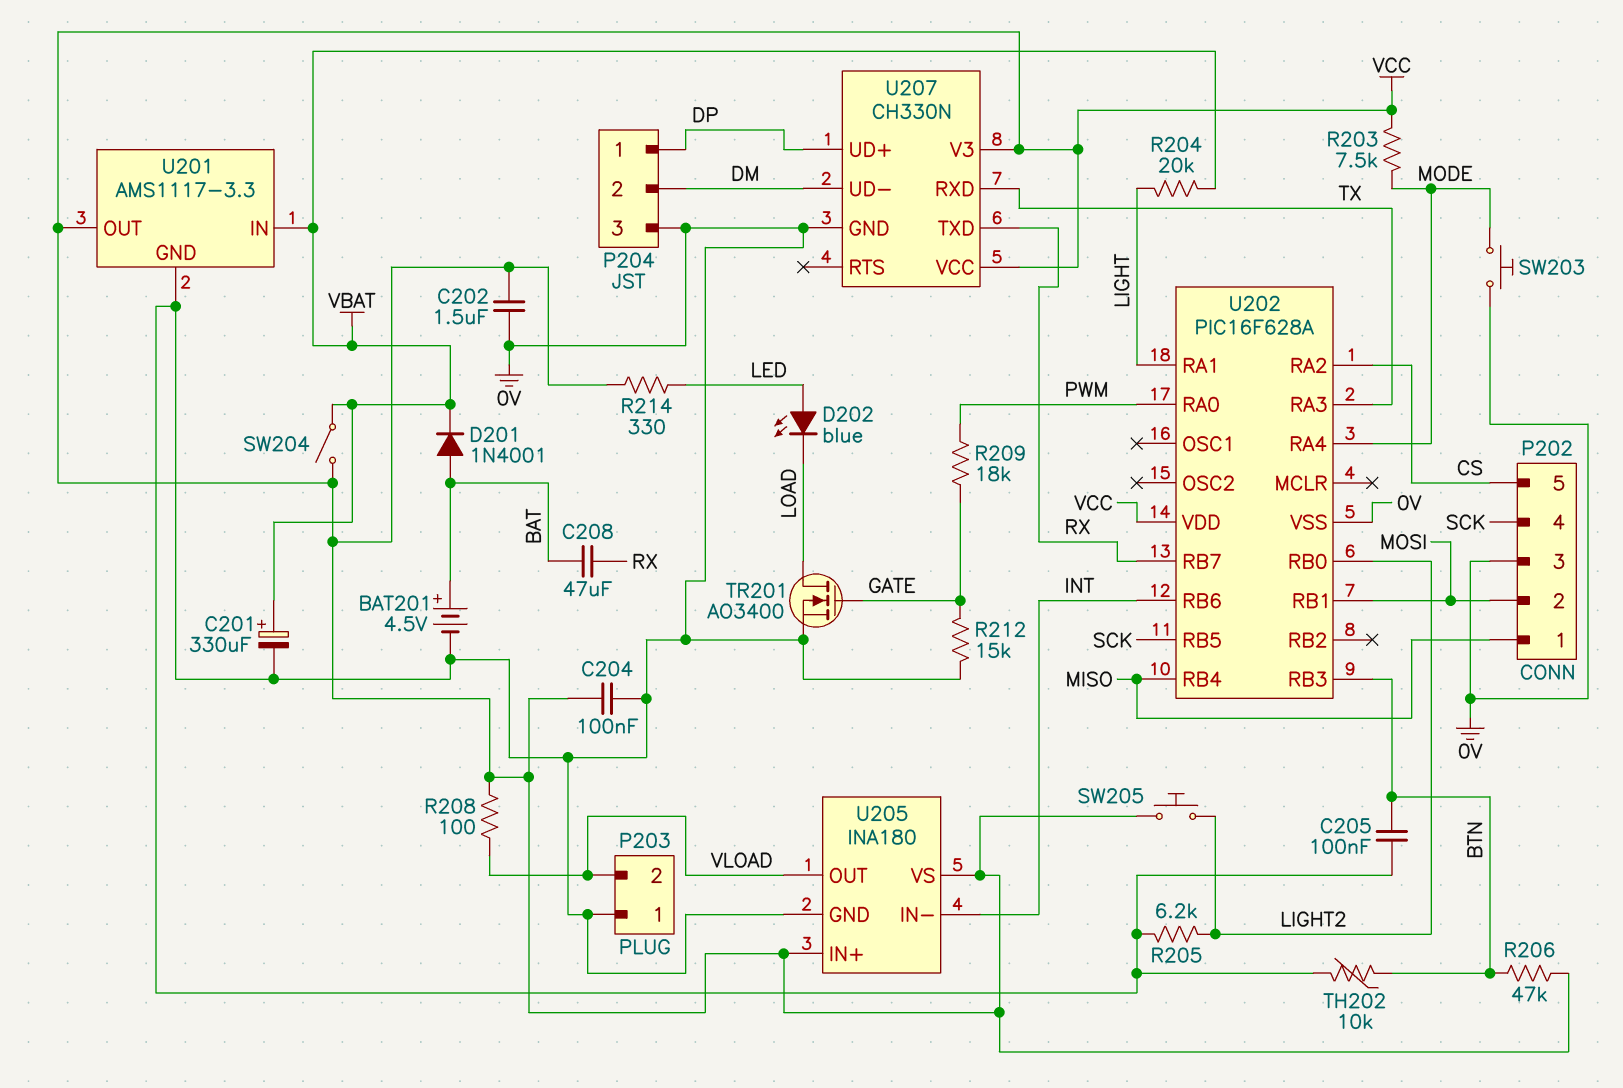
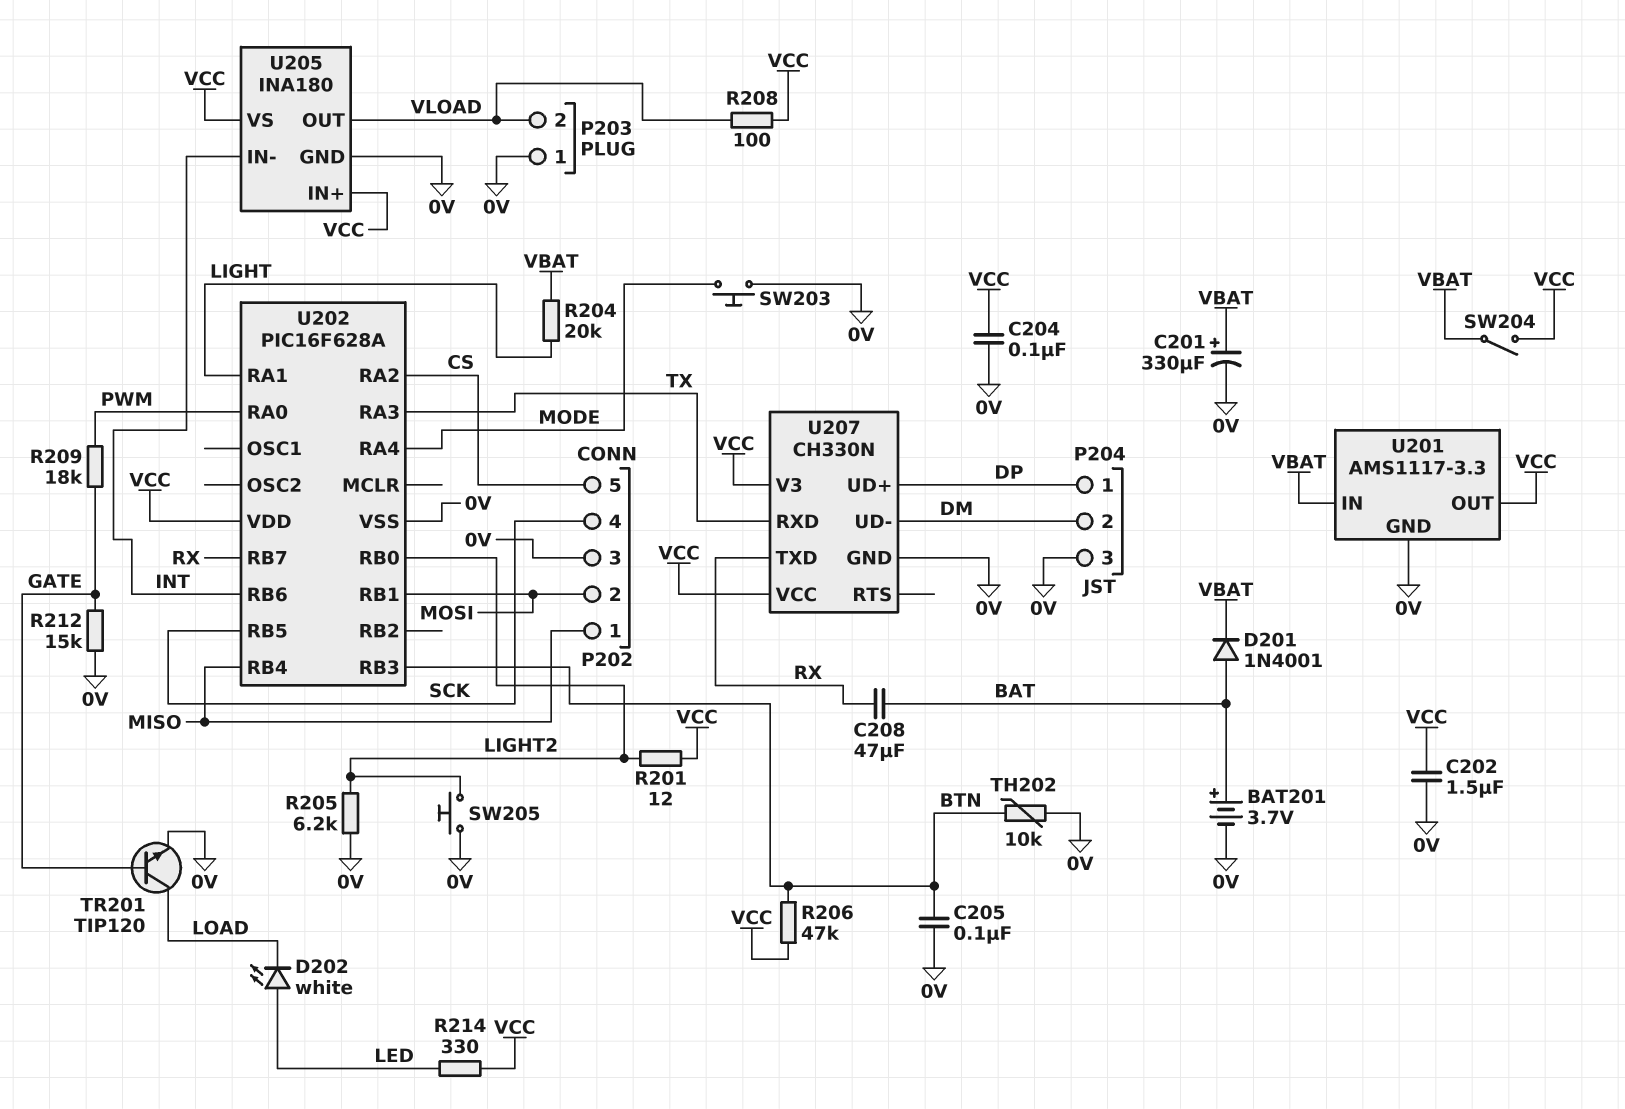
BAT201: 4.5V (plus BAT, minus 0V) -> 3.7V (plus BAT, minus 0V)
D202: LED blue (A LED, K LOAD) -> LED white (A LED, K LOAD)
R201: none -> 12 (LIGHT2, VCC)
R203: 7.5k (MODE, VCC) -> none
SW205: button (LIGHT2, VCC) -> button (0V, LIGHT2)
TR201: NMOS AO3400 (G GATE, D LOAD, S 0V) -> NPN TIP120 (B GATE, C LOAD, E 0V)

